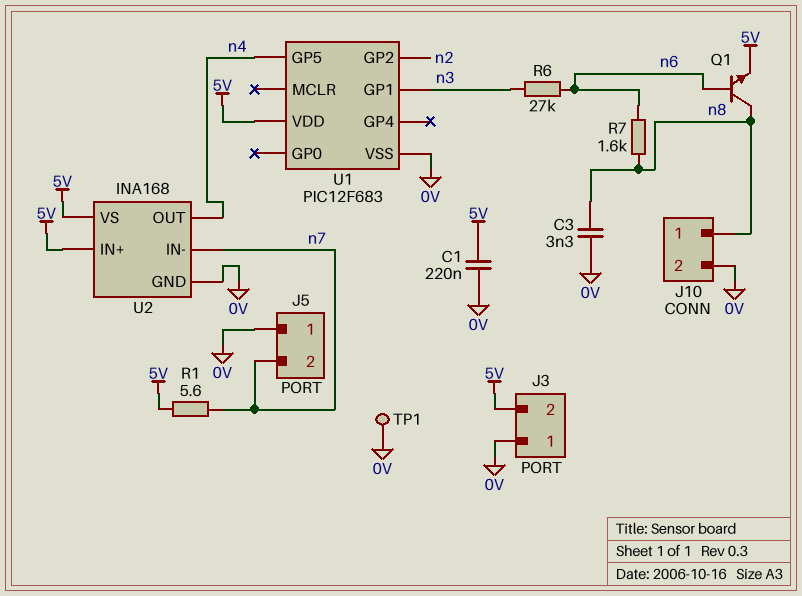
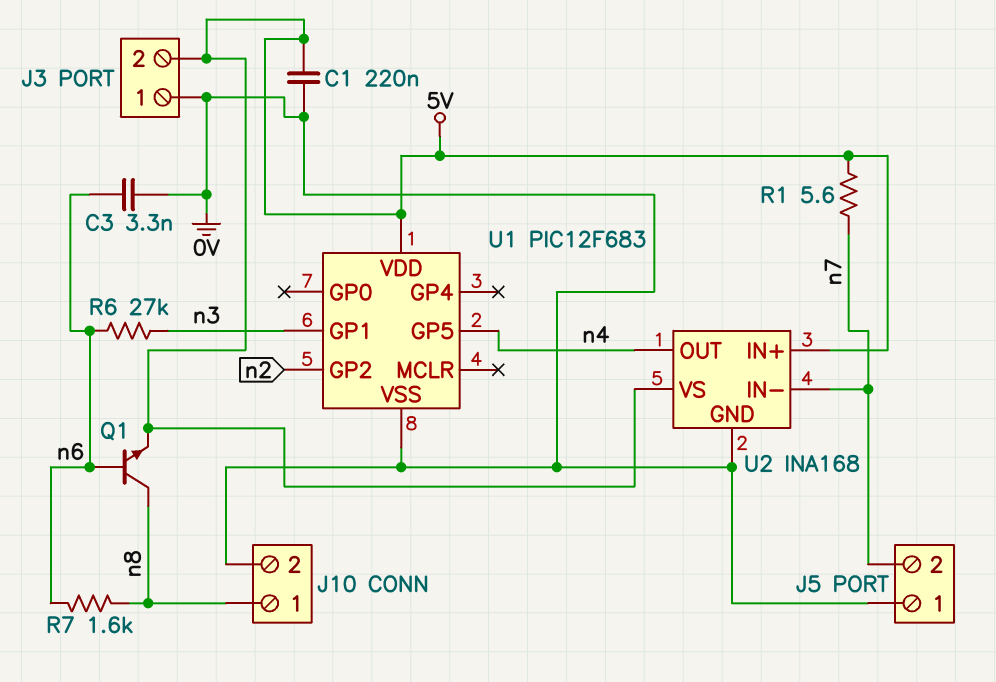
C3: 3.3nF (0V, n8) -> 3.3nF (0V, n6)
TP1: test point (0V) -> none

